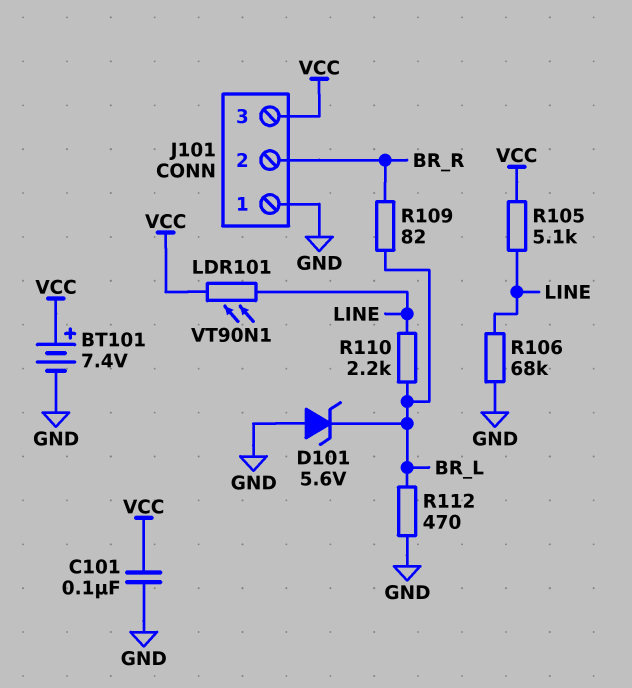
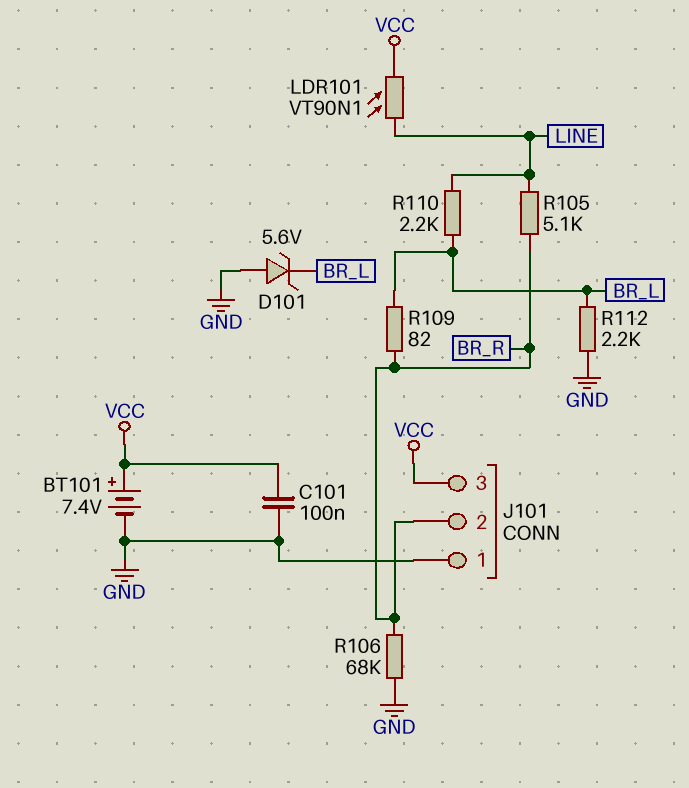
R105: 5.1k (LINE, VCC) -> 5.1k (BR_R, LINE)
R106: 68k (GND, LINE) -> 68k (BR_R, GND)
R112: 470 (BR_L, GND) -> 2.2k (BR_L, GND)

